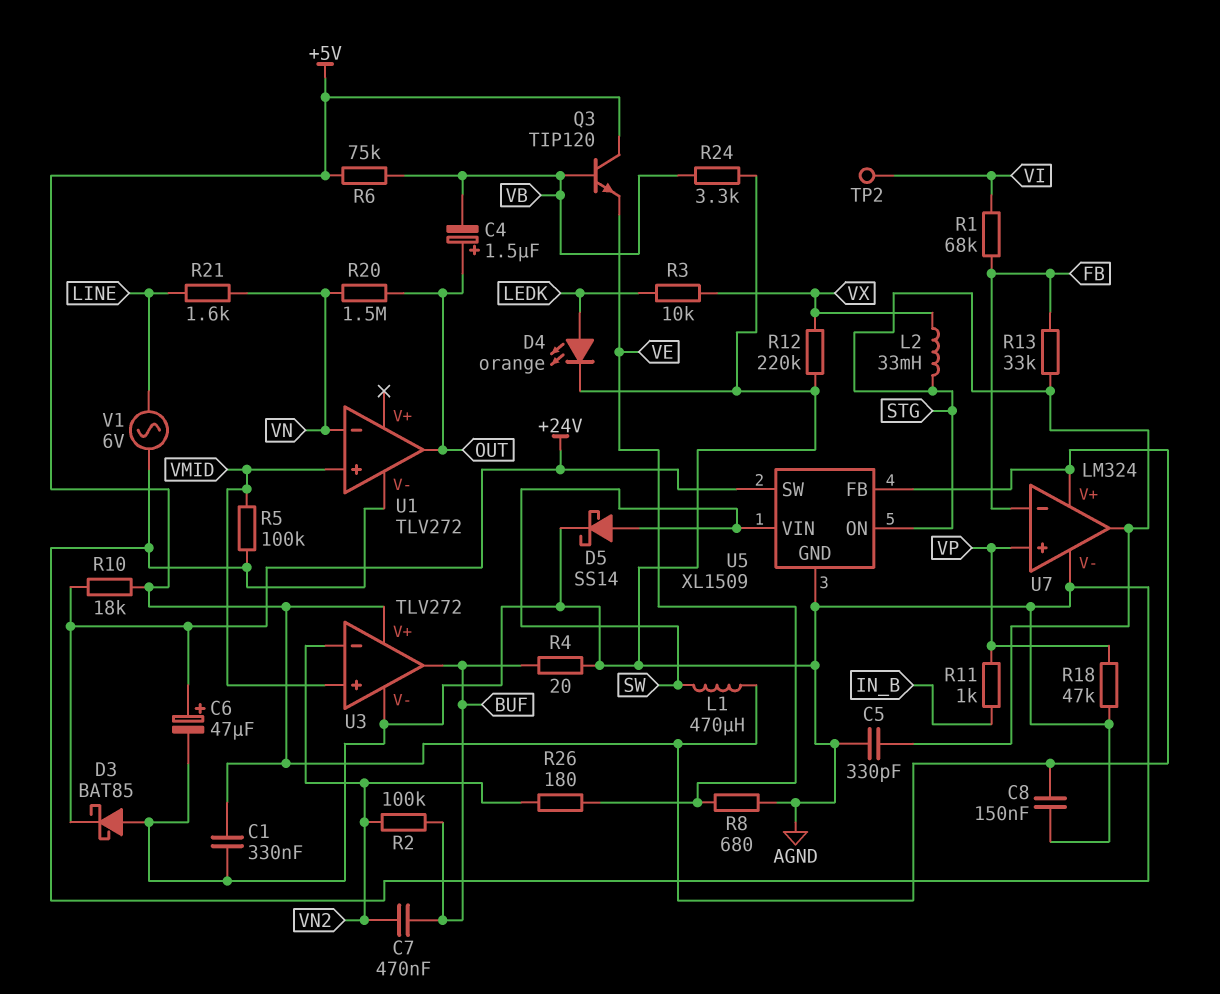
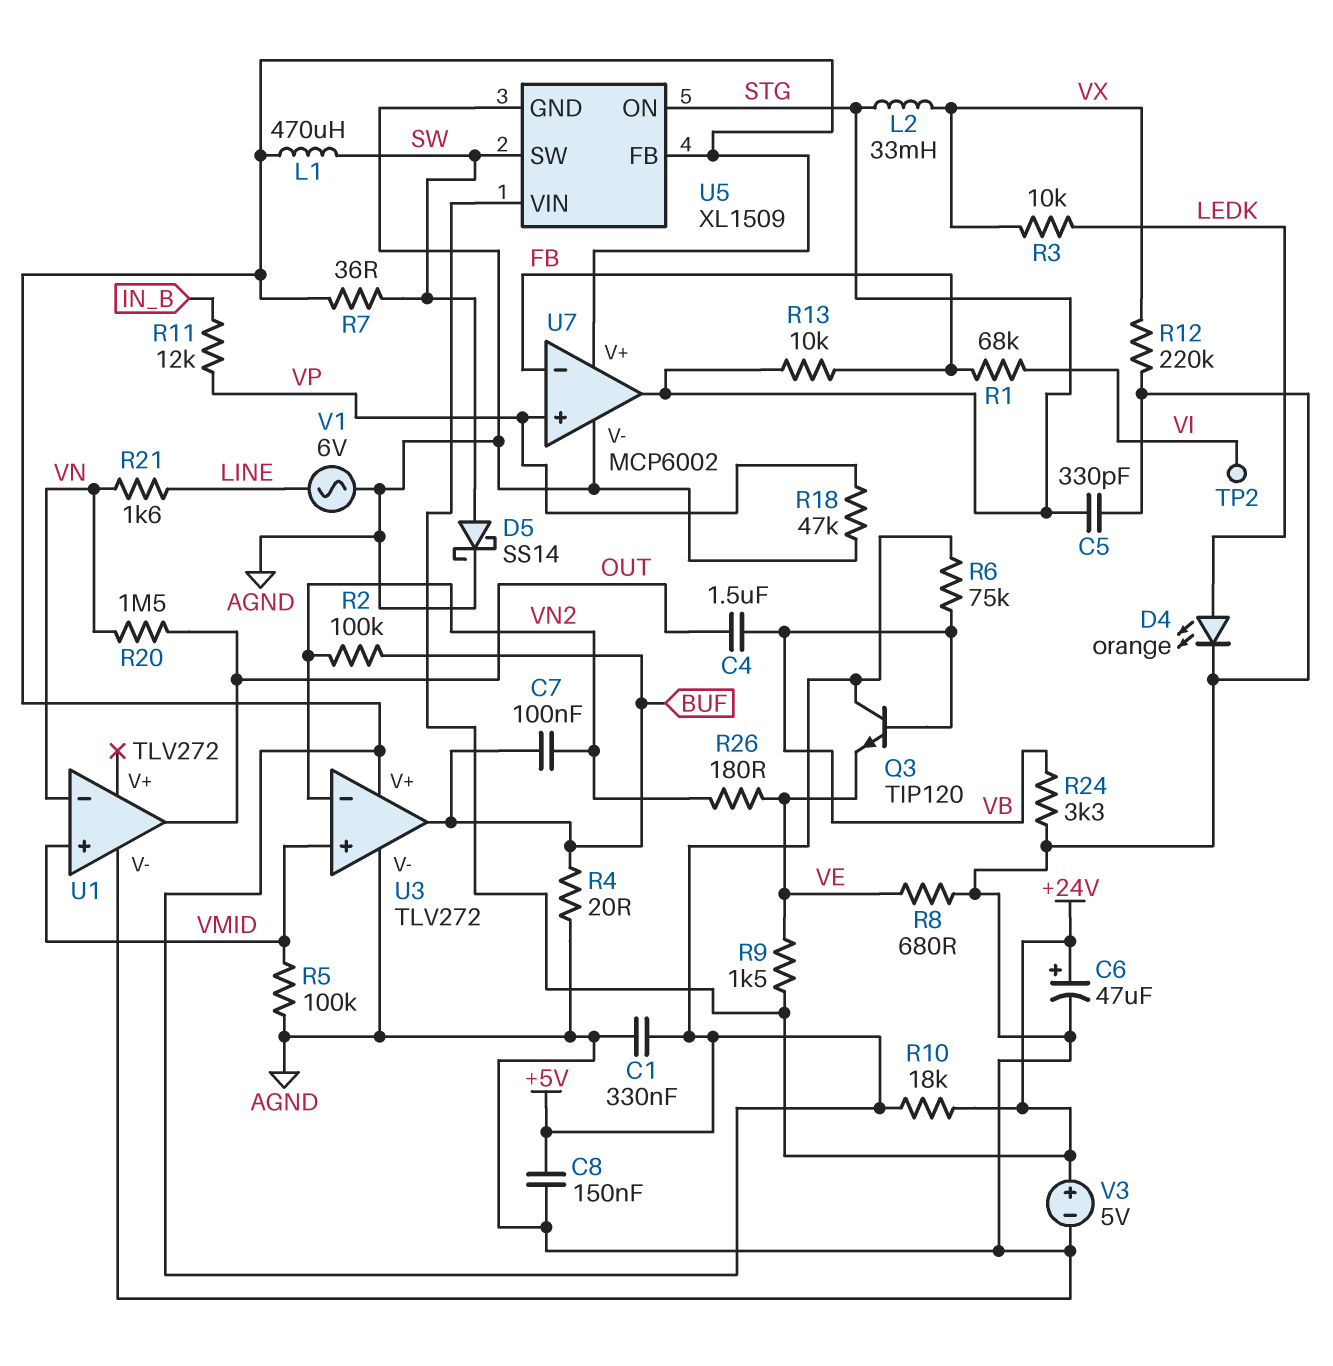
C4: 1.5uF (plus OUT, minus VB) -> 1.5uF (OUT, VB)
C7: 470nF (BUF, VN2) -> 100nF (BUF, VN2)
D3: schottky BAT85 (A AGND, K +24V) -> none
R7: none -> 36 (+5V, SW)
R9: none -> 1.5k (+24V, VE)
R11: 1k (IN_B, VP) -> 12k (IN_B, VP)
R13: 33k (FB, STG) -> 10k (FB, STG)
U5 pin SW: +24V -> SW
U5 pin VIN: SW -> +24V
U7: LM324 -> MCP6002
V3: none -> 5V (plus +24V, minus AGND)

